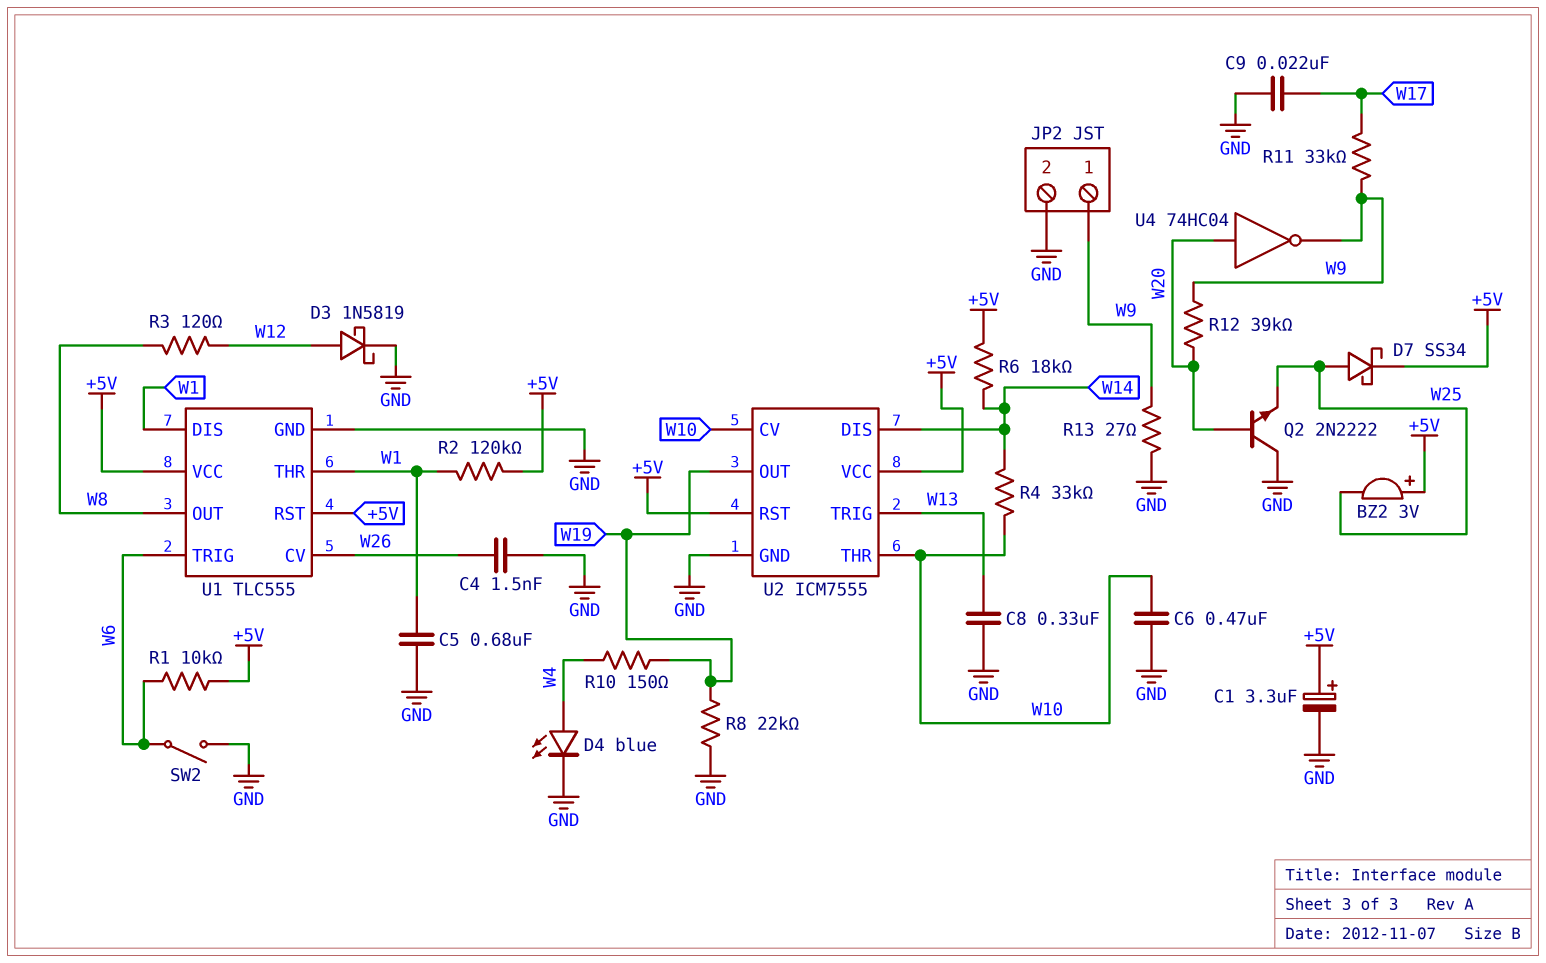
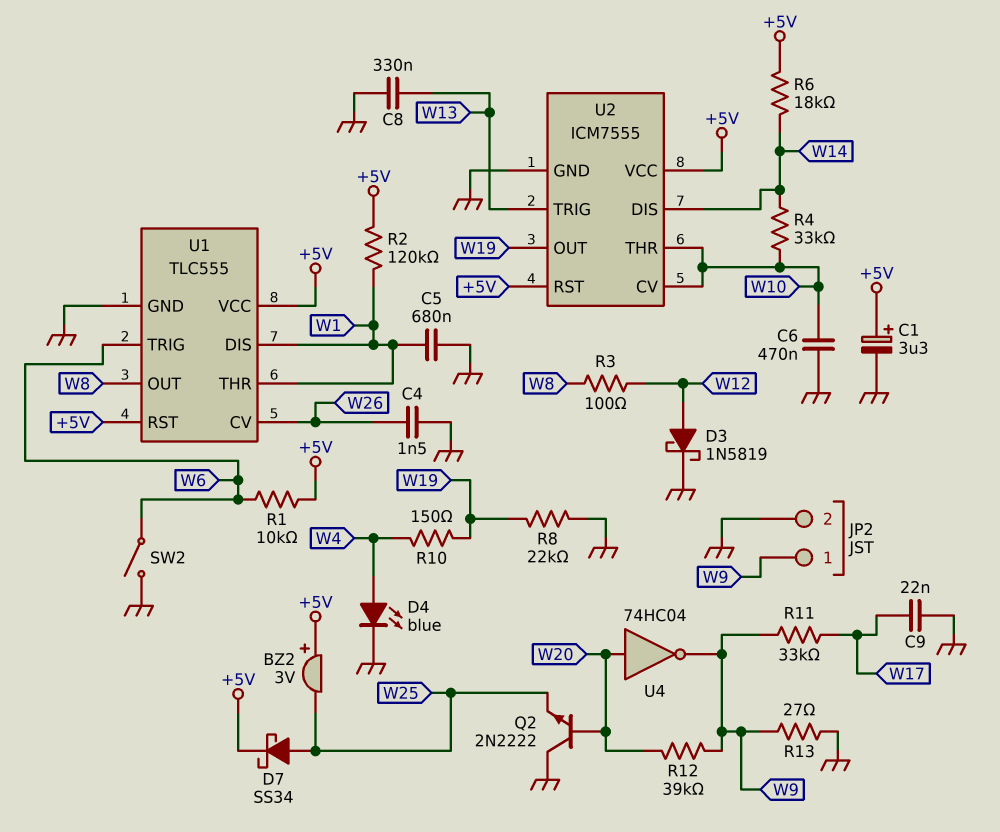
R3: 120 (W8, W12) -> 100 (W8, W12)

